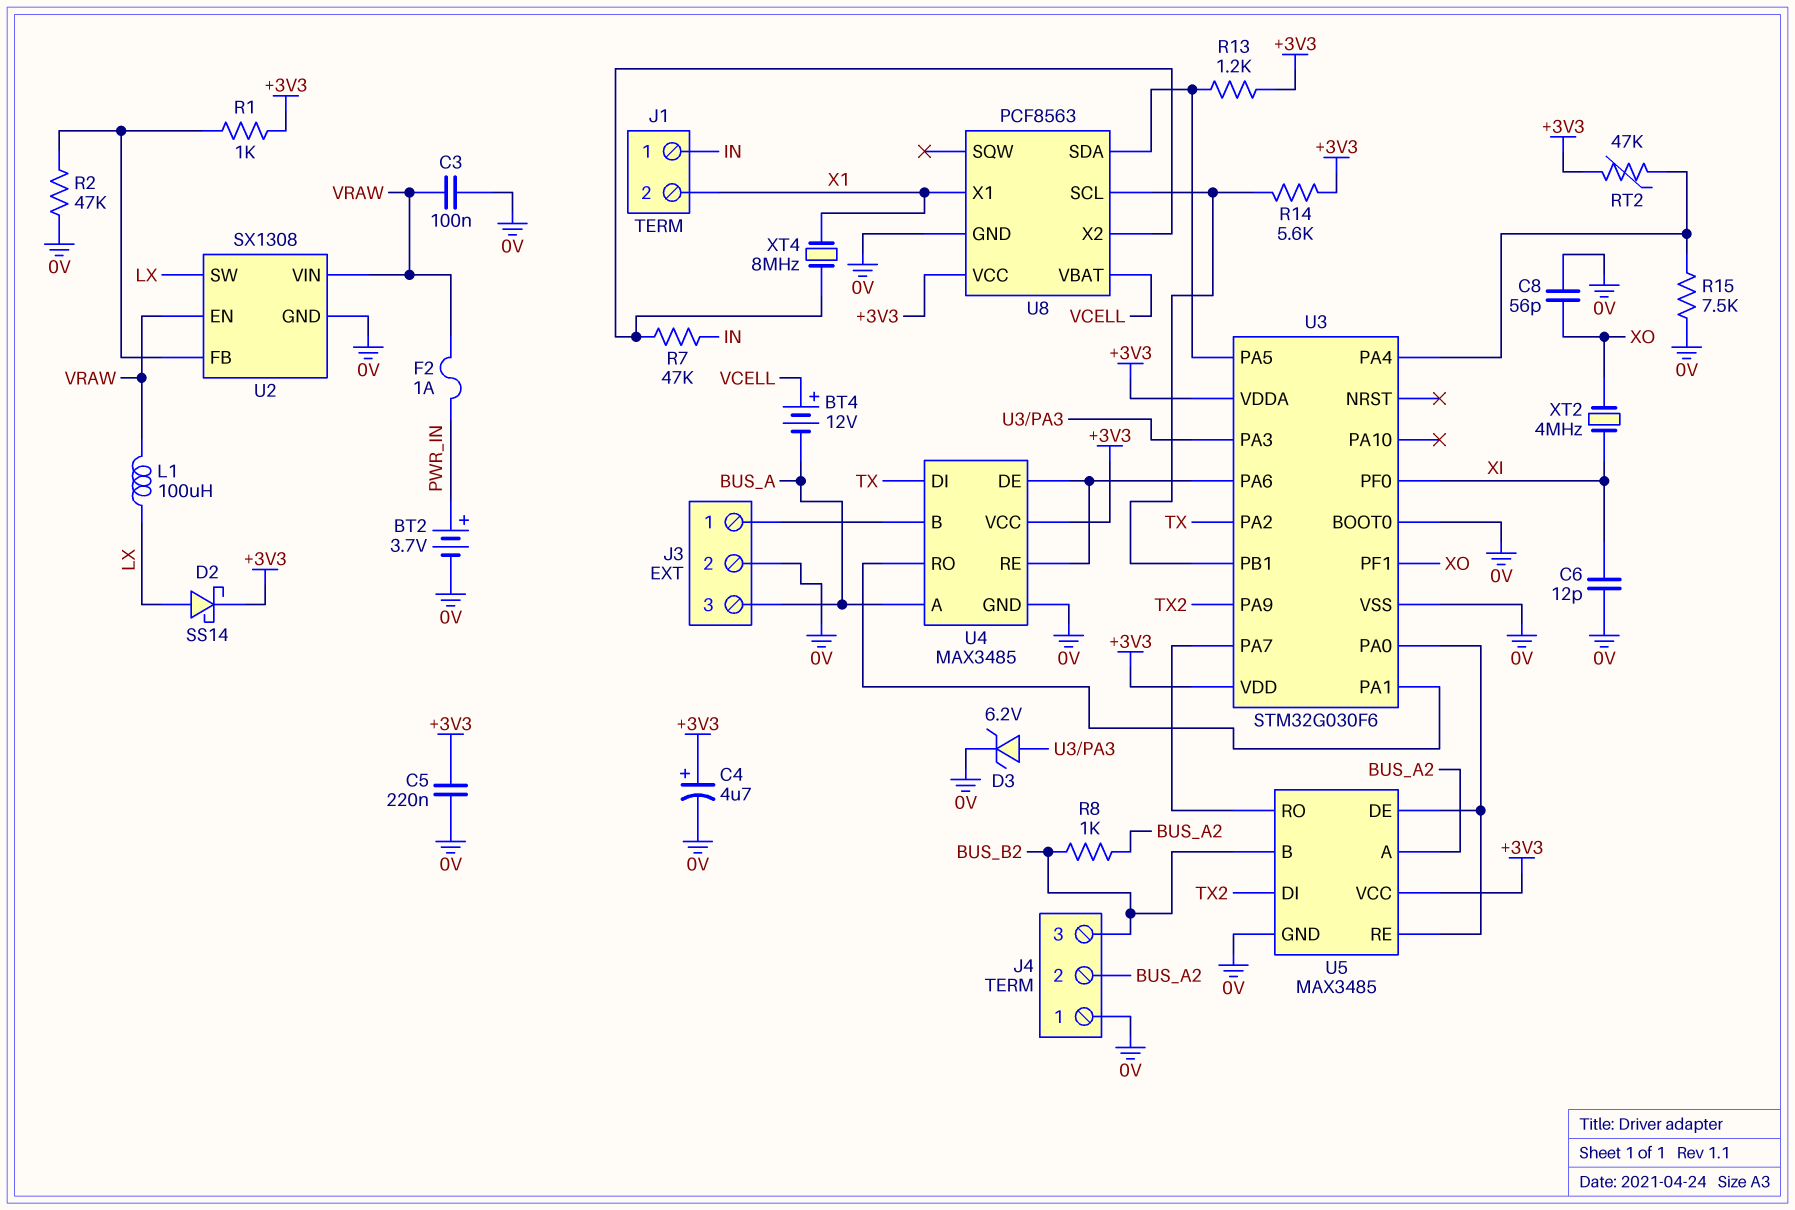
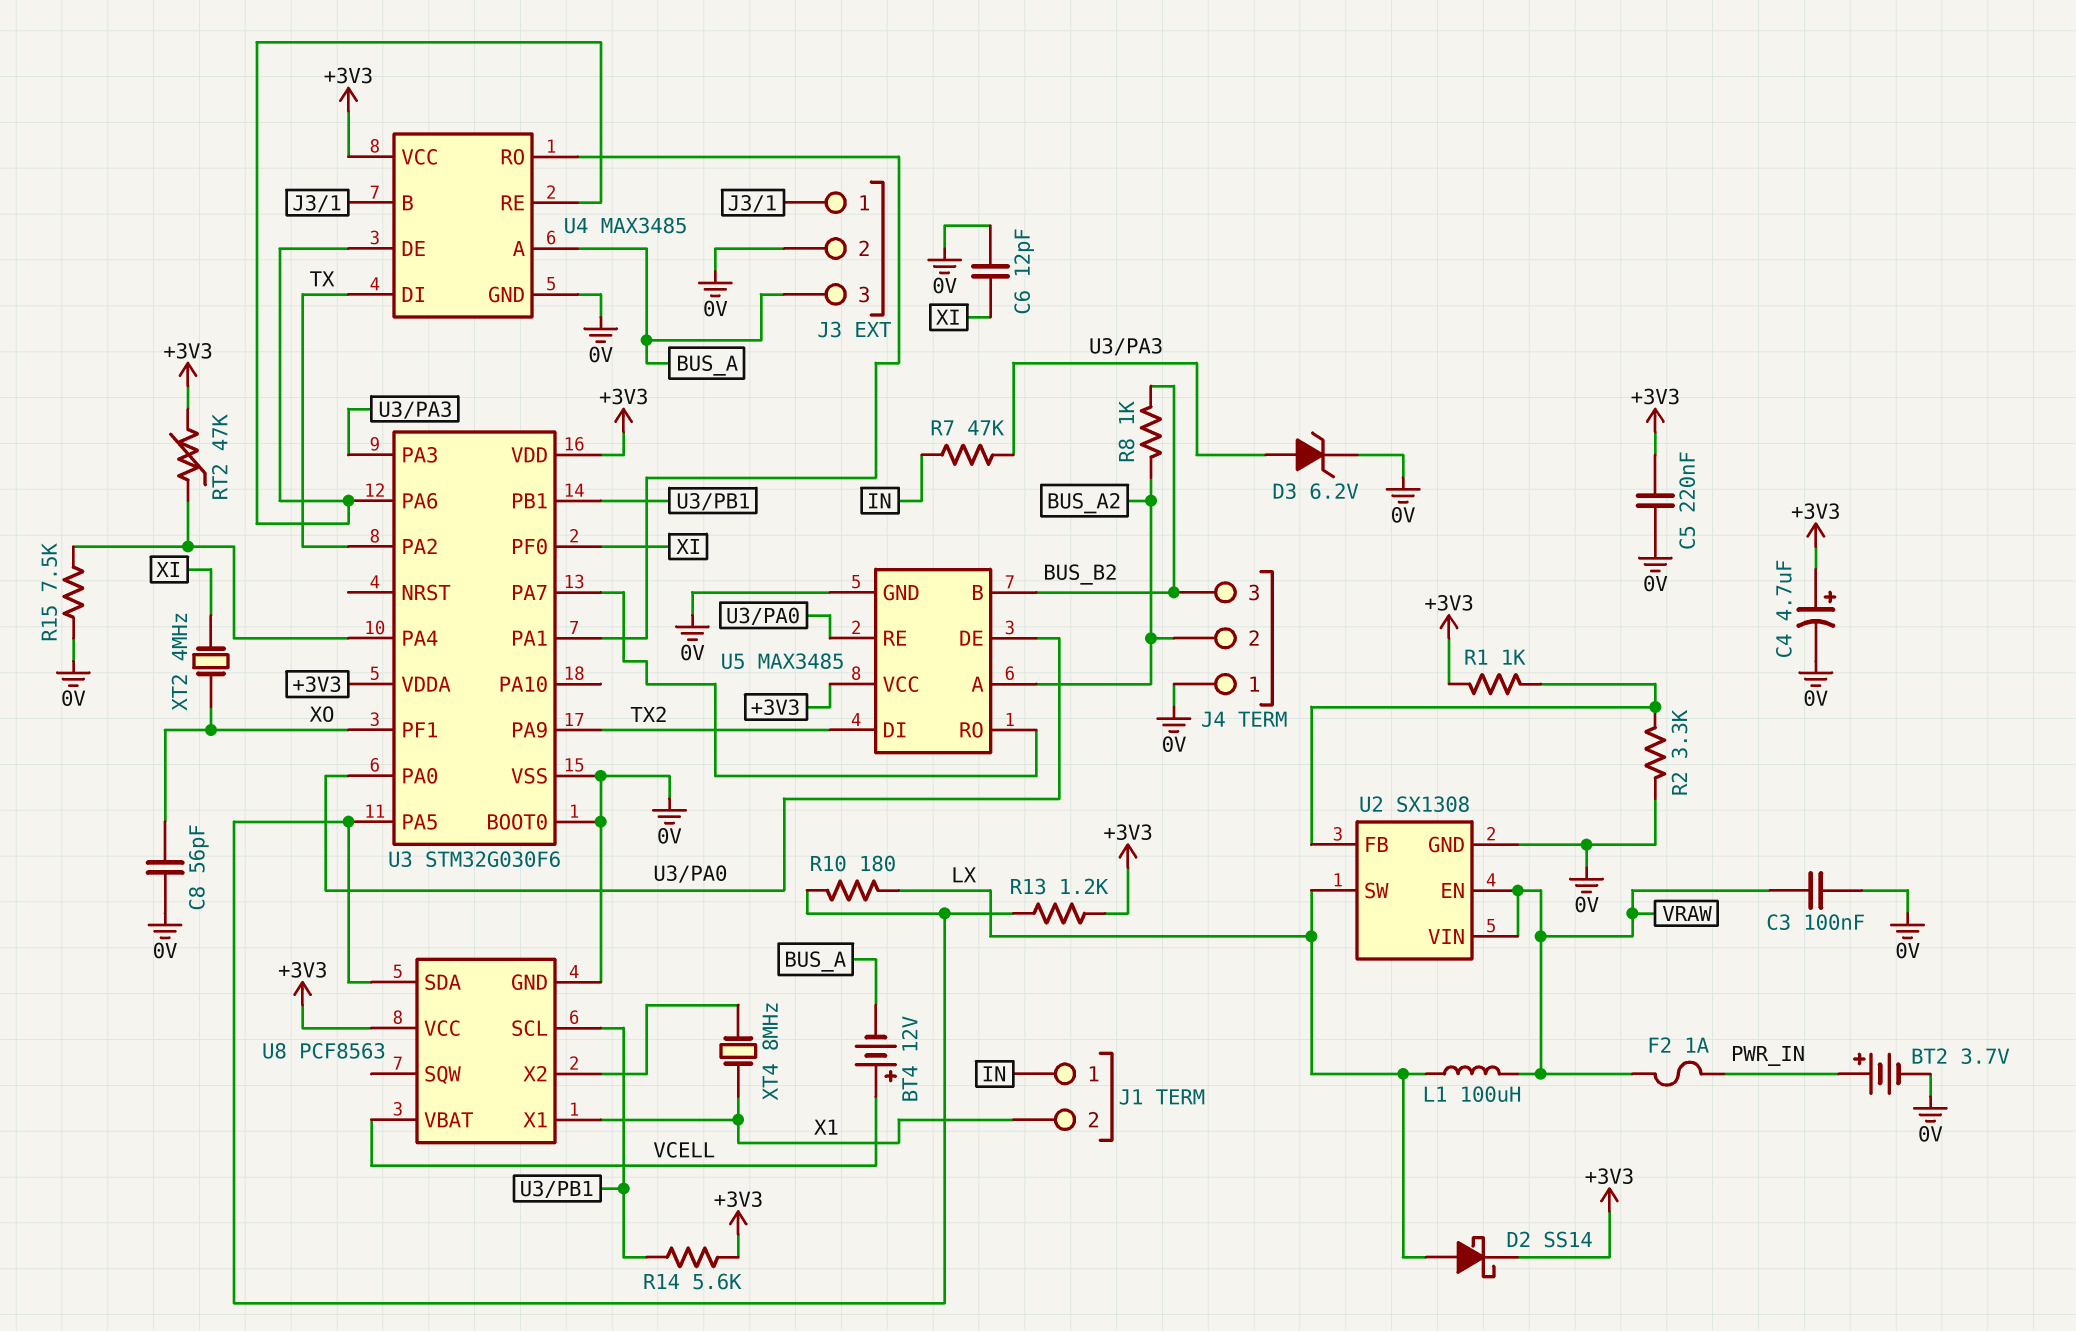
R2: 47k (0V, U2/FB) -> 3.3k (0V, U2/FB)
R7: 47k (IN, U8/X2) -> 47k (IN, U3/PA3)
R10: none -> 180 (LX, U3/PA5)

